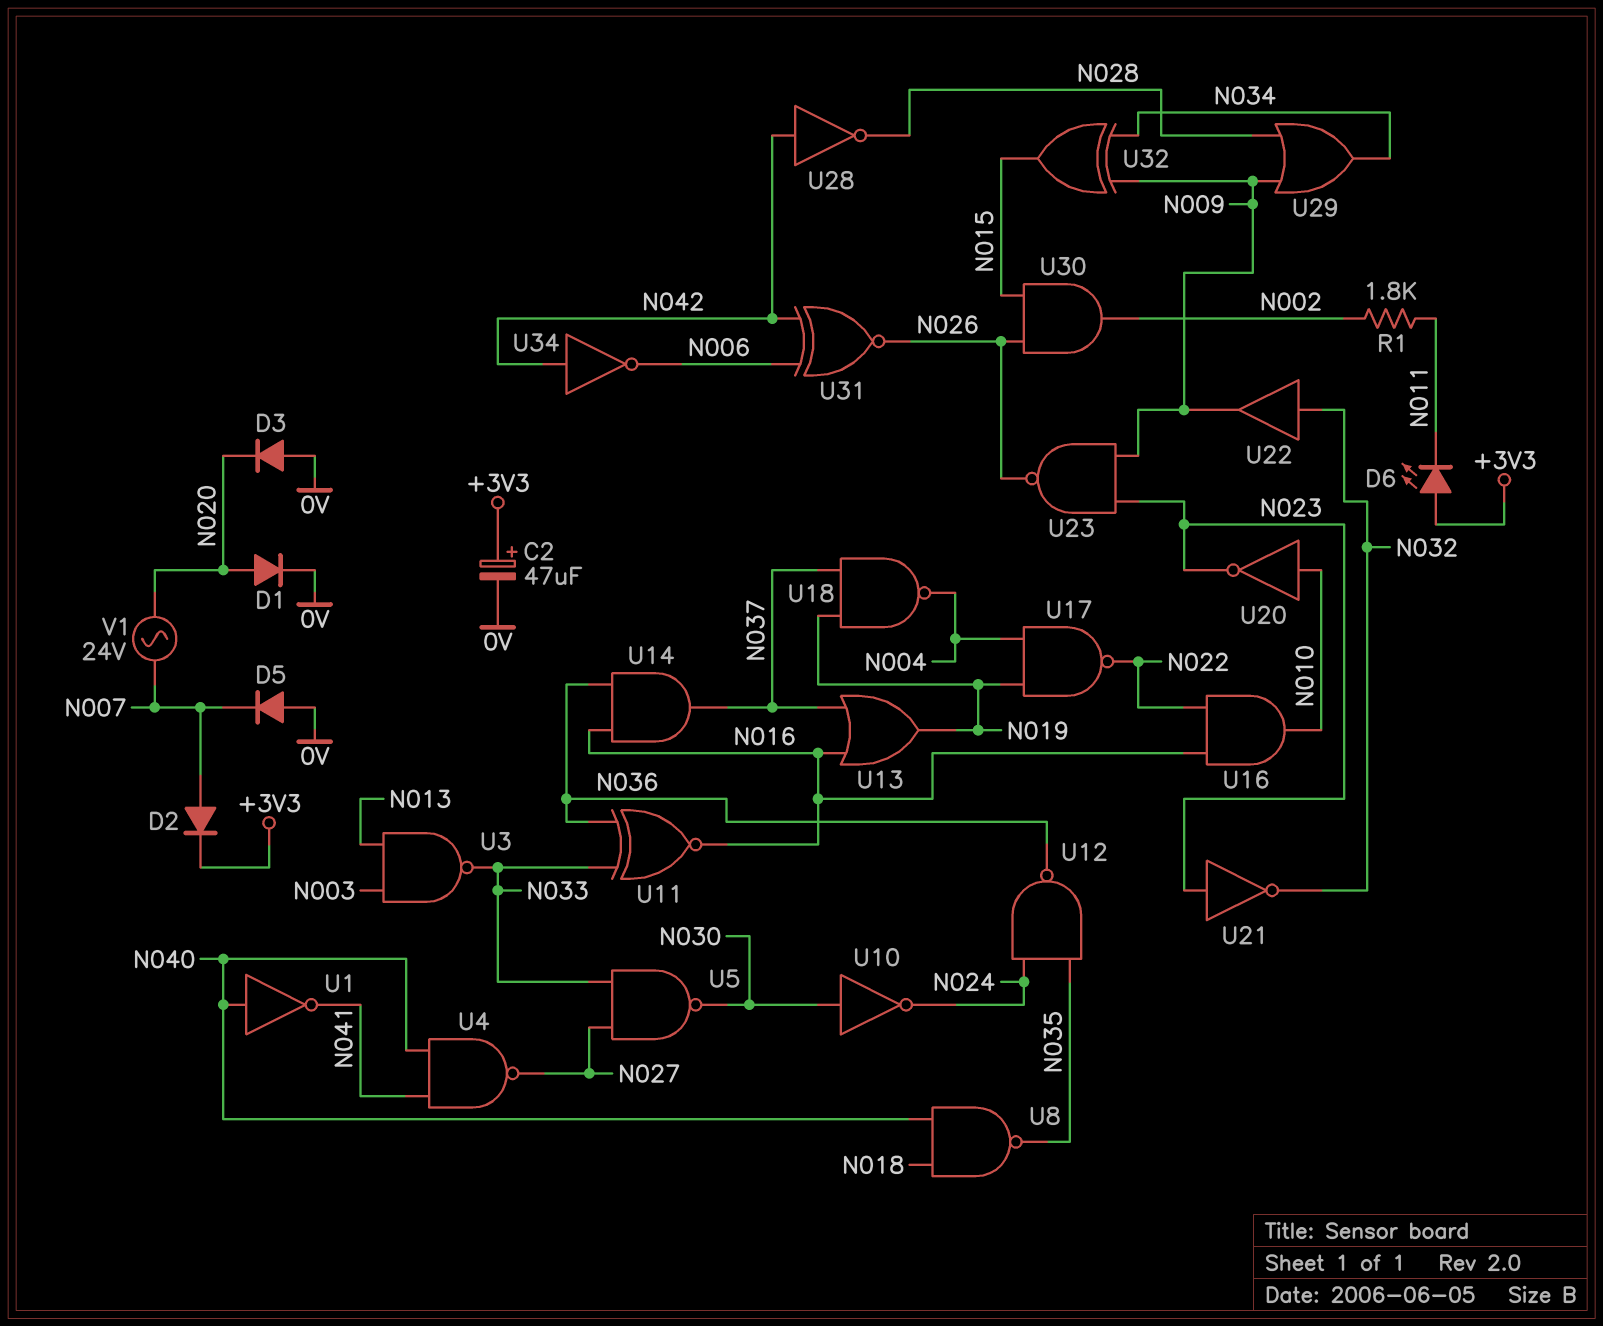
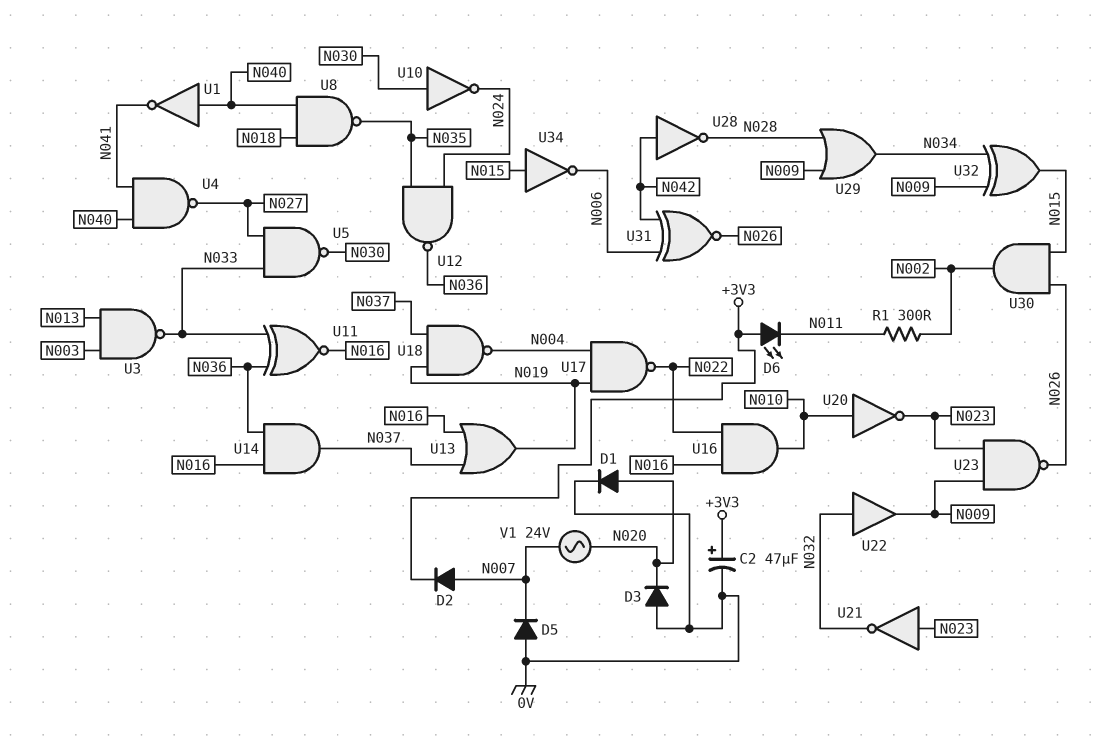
R1: 1.8k (N002, N011) -> 300 (N002, N011)
U34: NOT (in N042, out N006) -> NOT (in N015, out N006)

